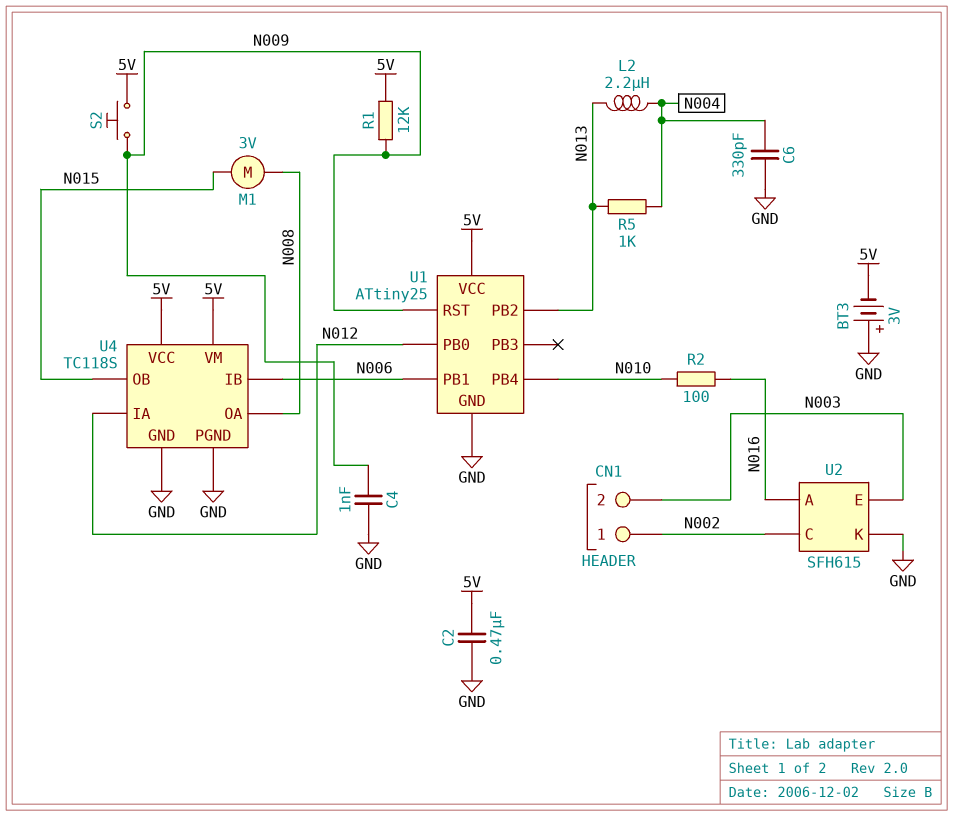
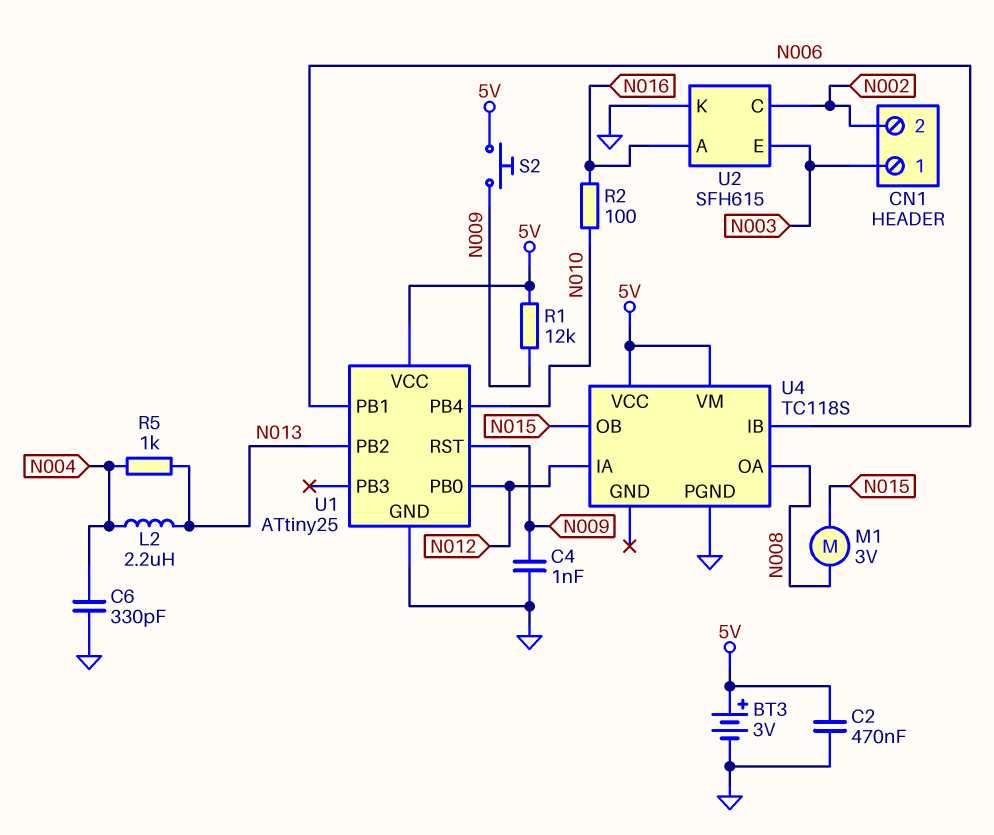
BT3: 3V (plus GND, minus 5V) -> 3V (plus 5V, minus GND)
CN1 pin 1: N002 -> N003
CN1 pin 2: N003 -> N002
U4 pin GND: GND -> none

